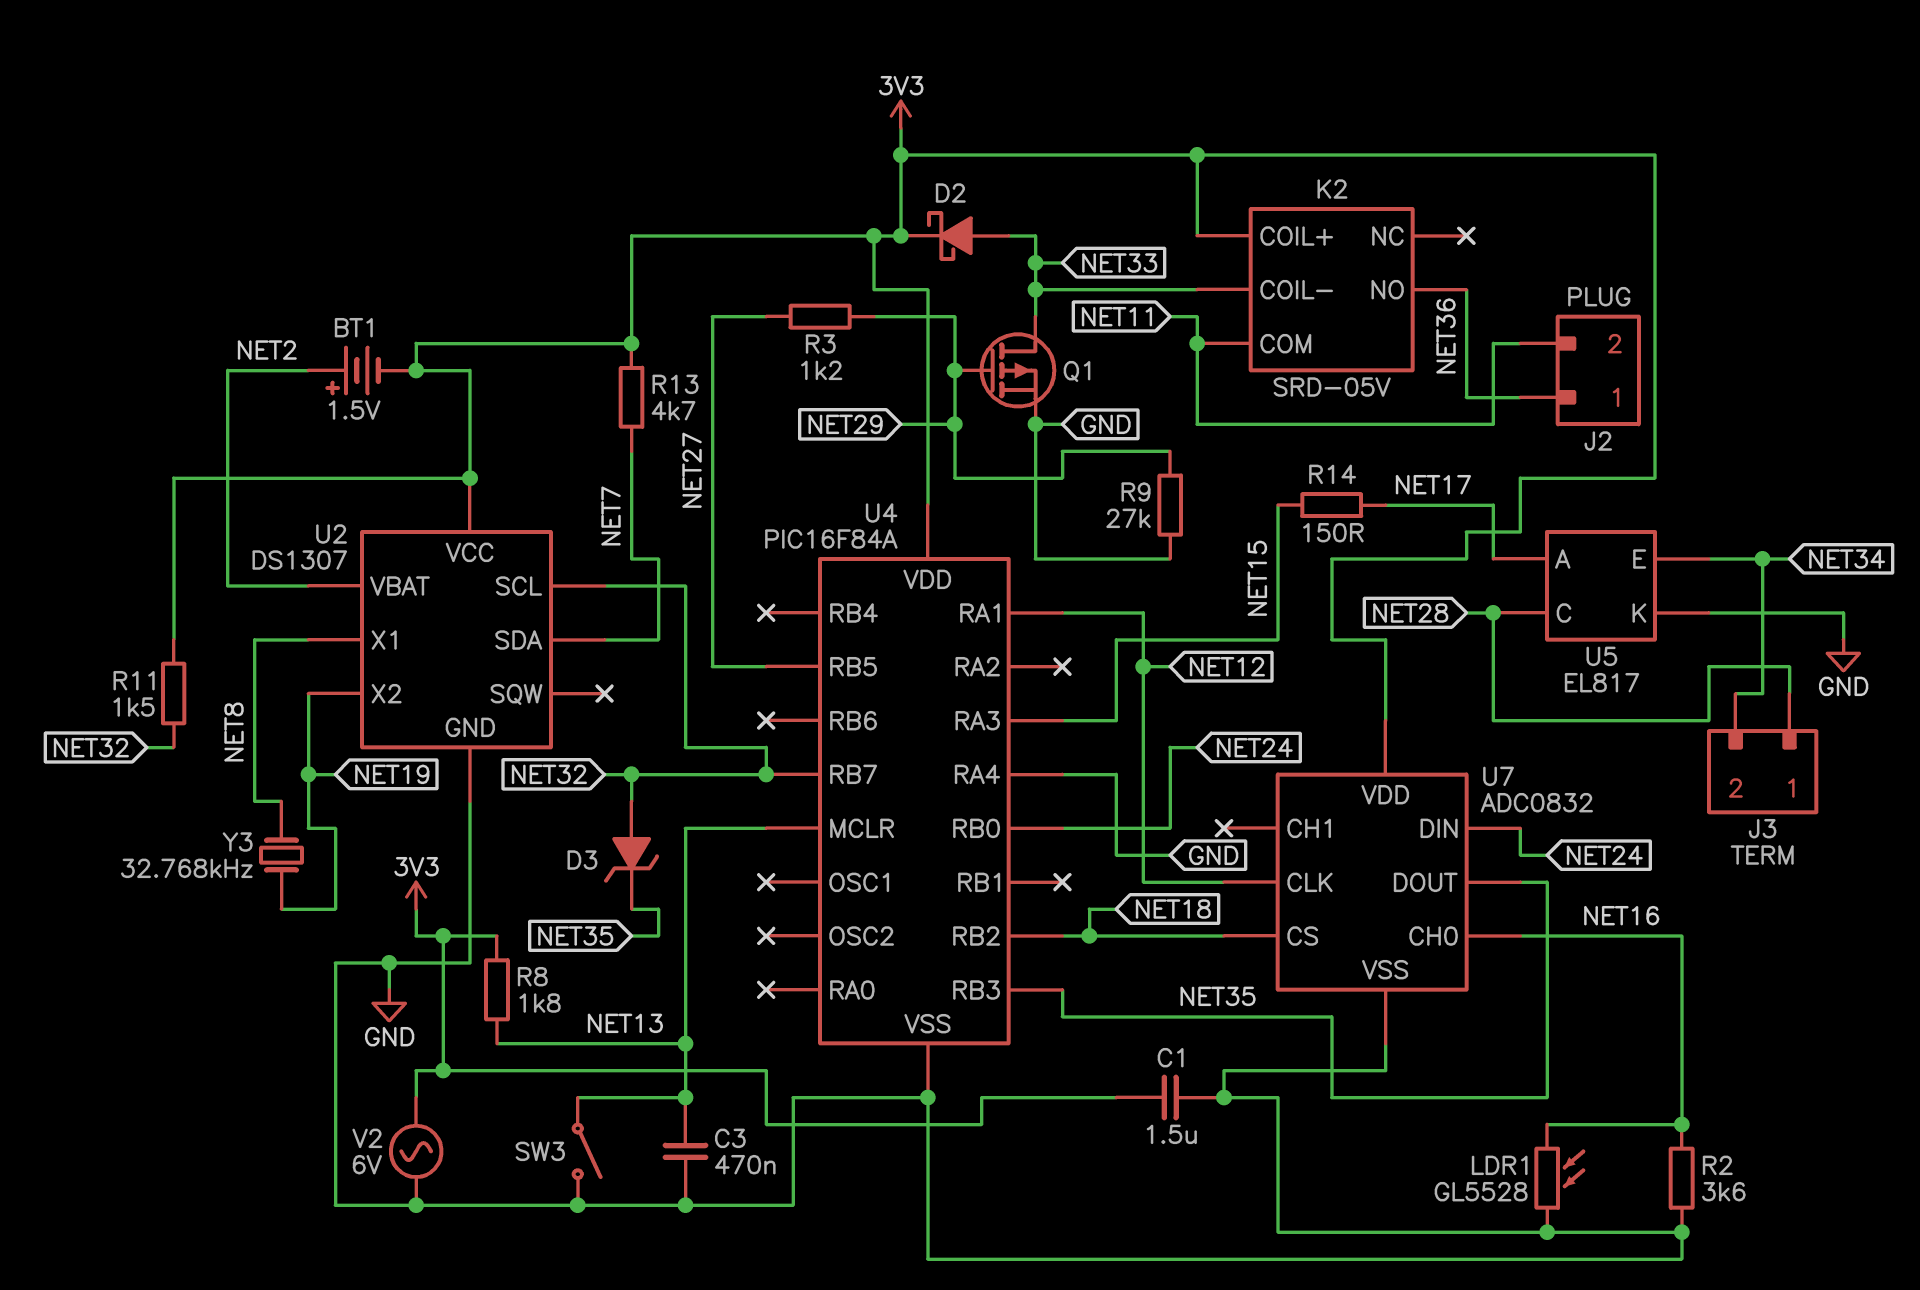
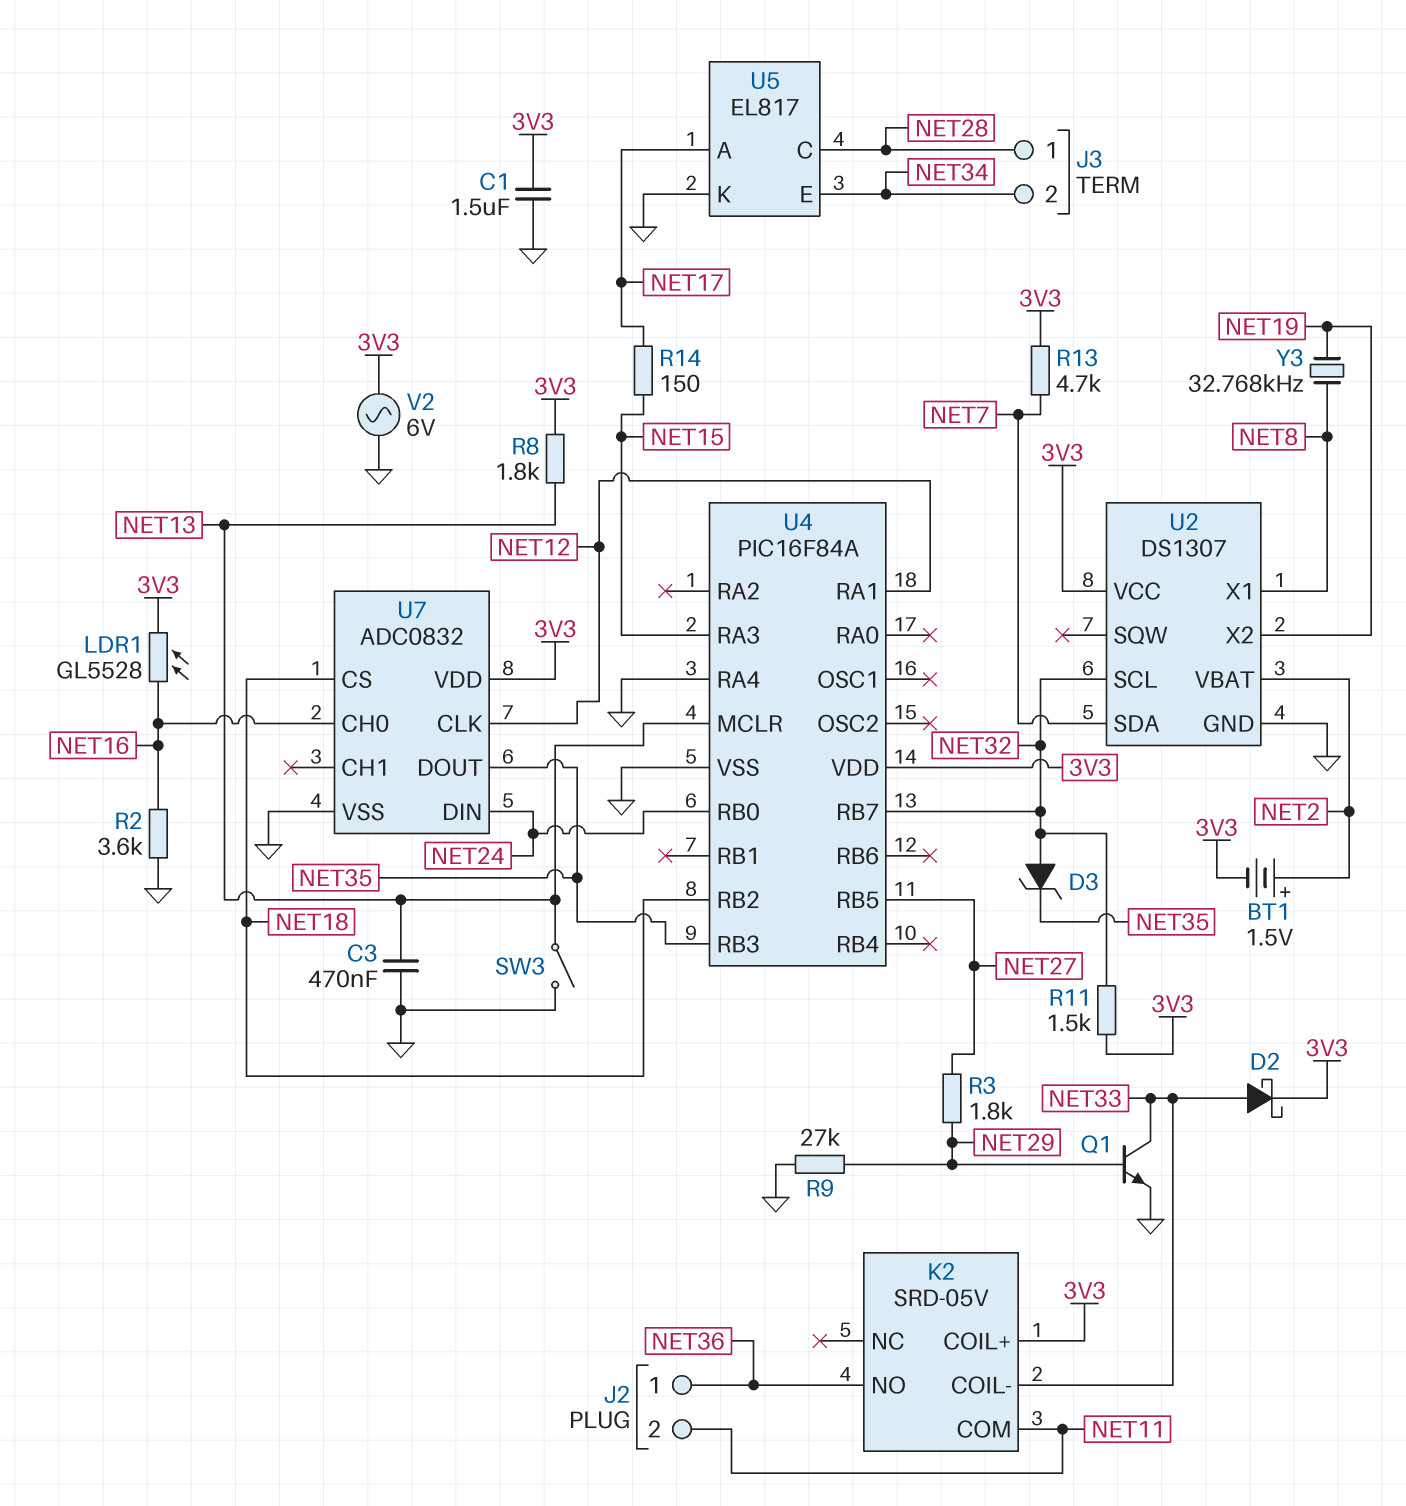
LDR1: GL5528 (GND, NET16) -> GL5528 (3V3, NET16)
Q1: PMOS (G NET29, D NET33, S GND) -> NPN (B NET29, C NET33, E GND)
R3: 1.2k (NET27, NET29) -> 1.8k (NET27, NET29)

